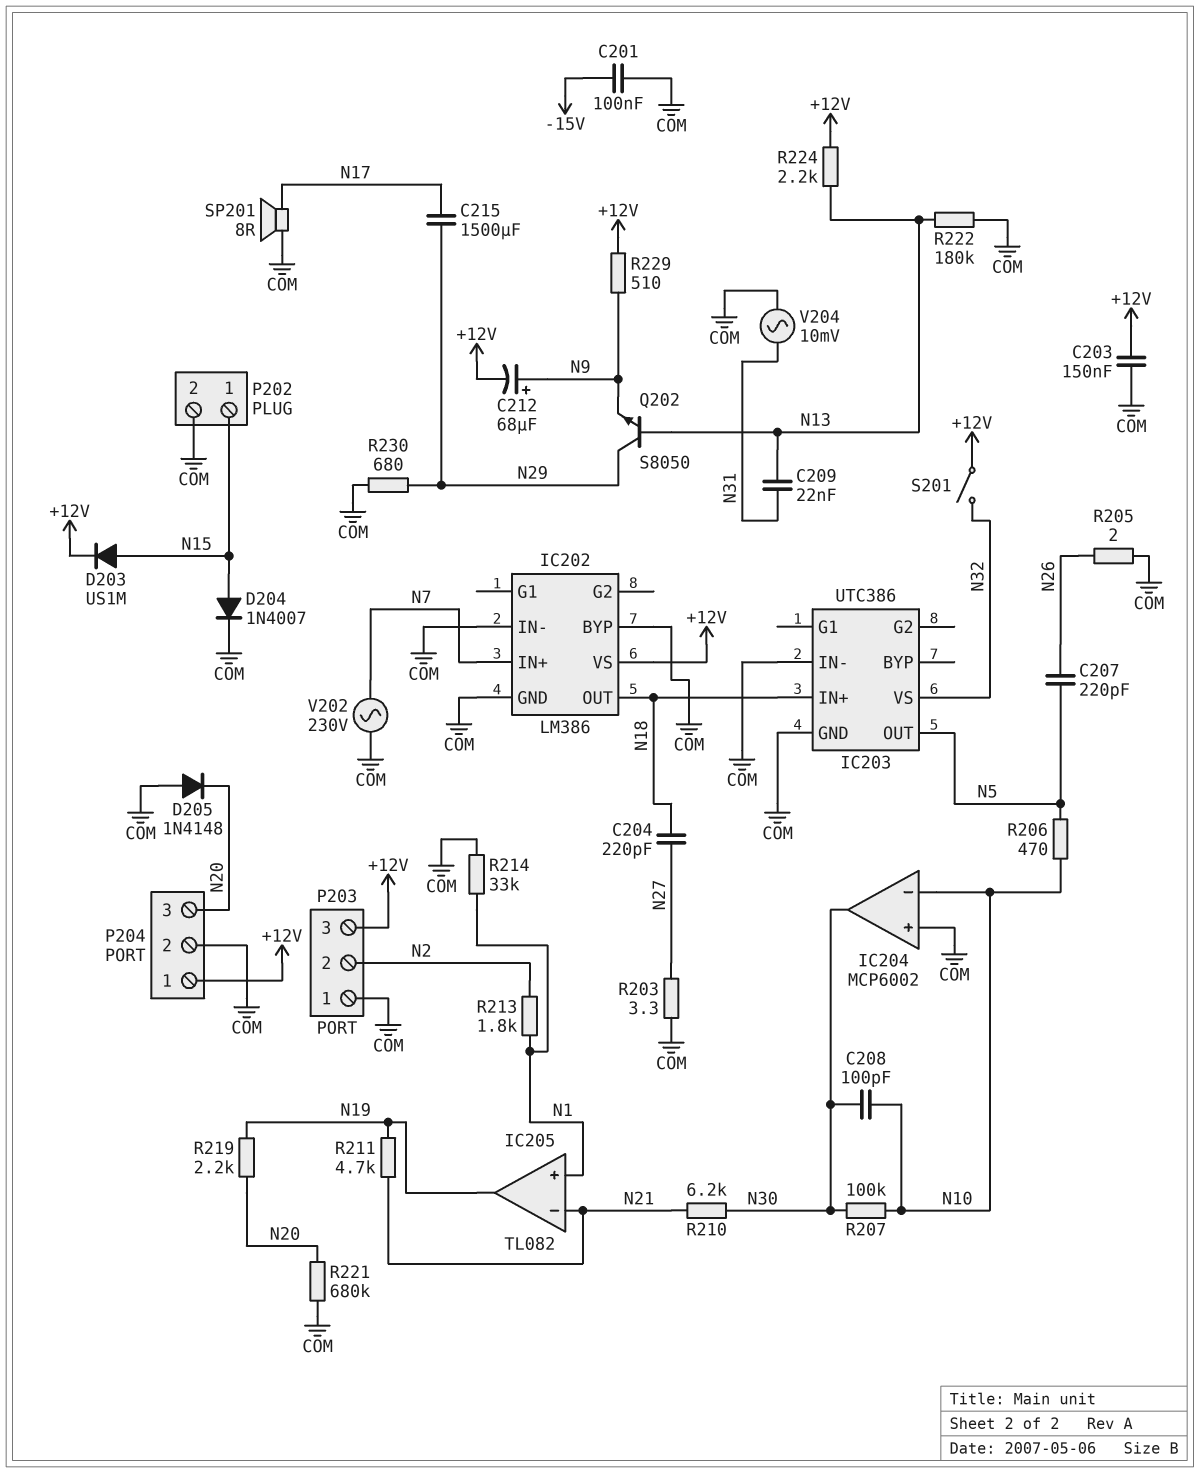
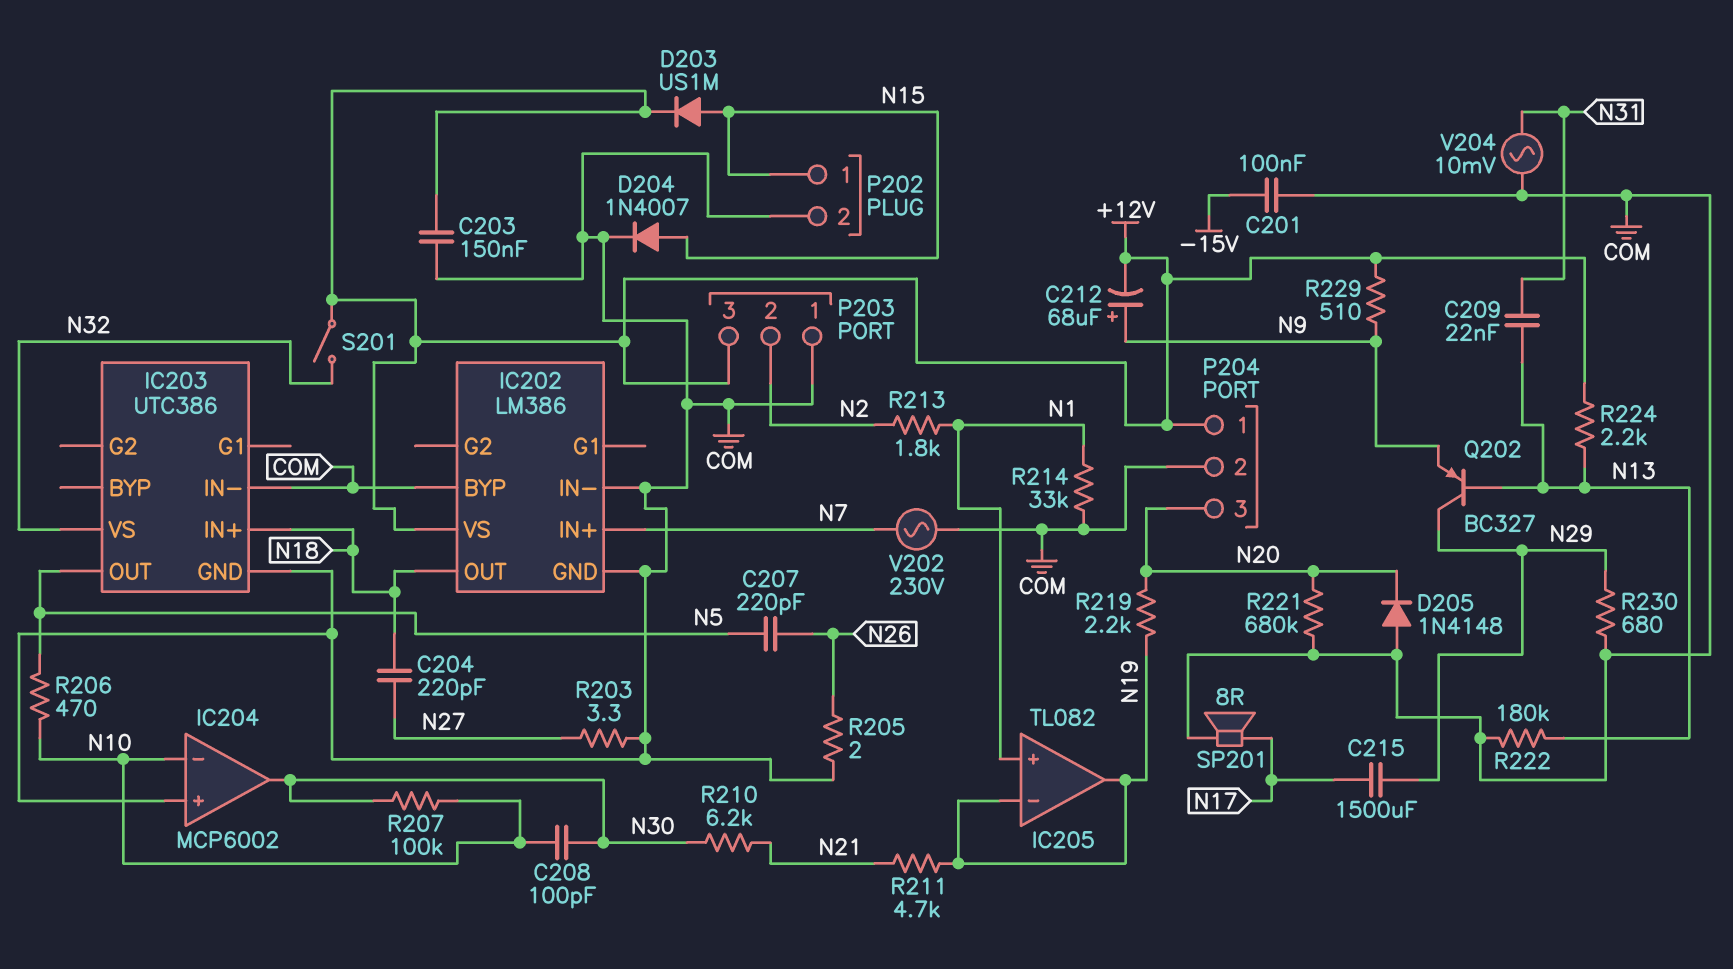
IC205 pin in-: N21 -> N19
Q202: NPN S8050 (B N13, C N29, E N9) -> PNP BC327 (B N13, C N29, E N9)

